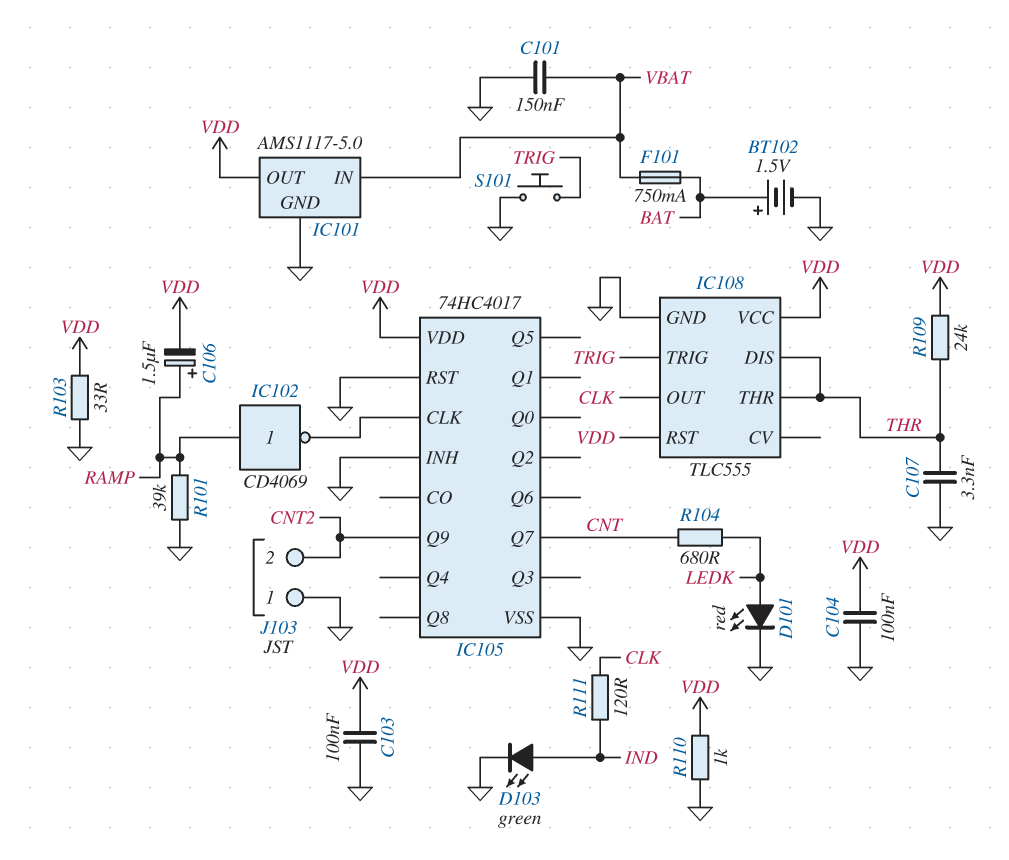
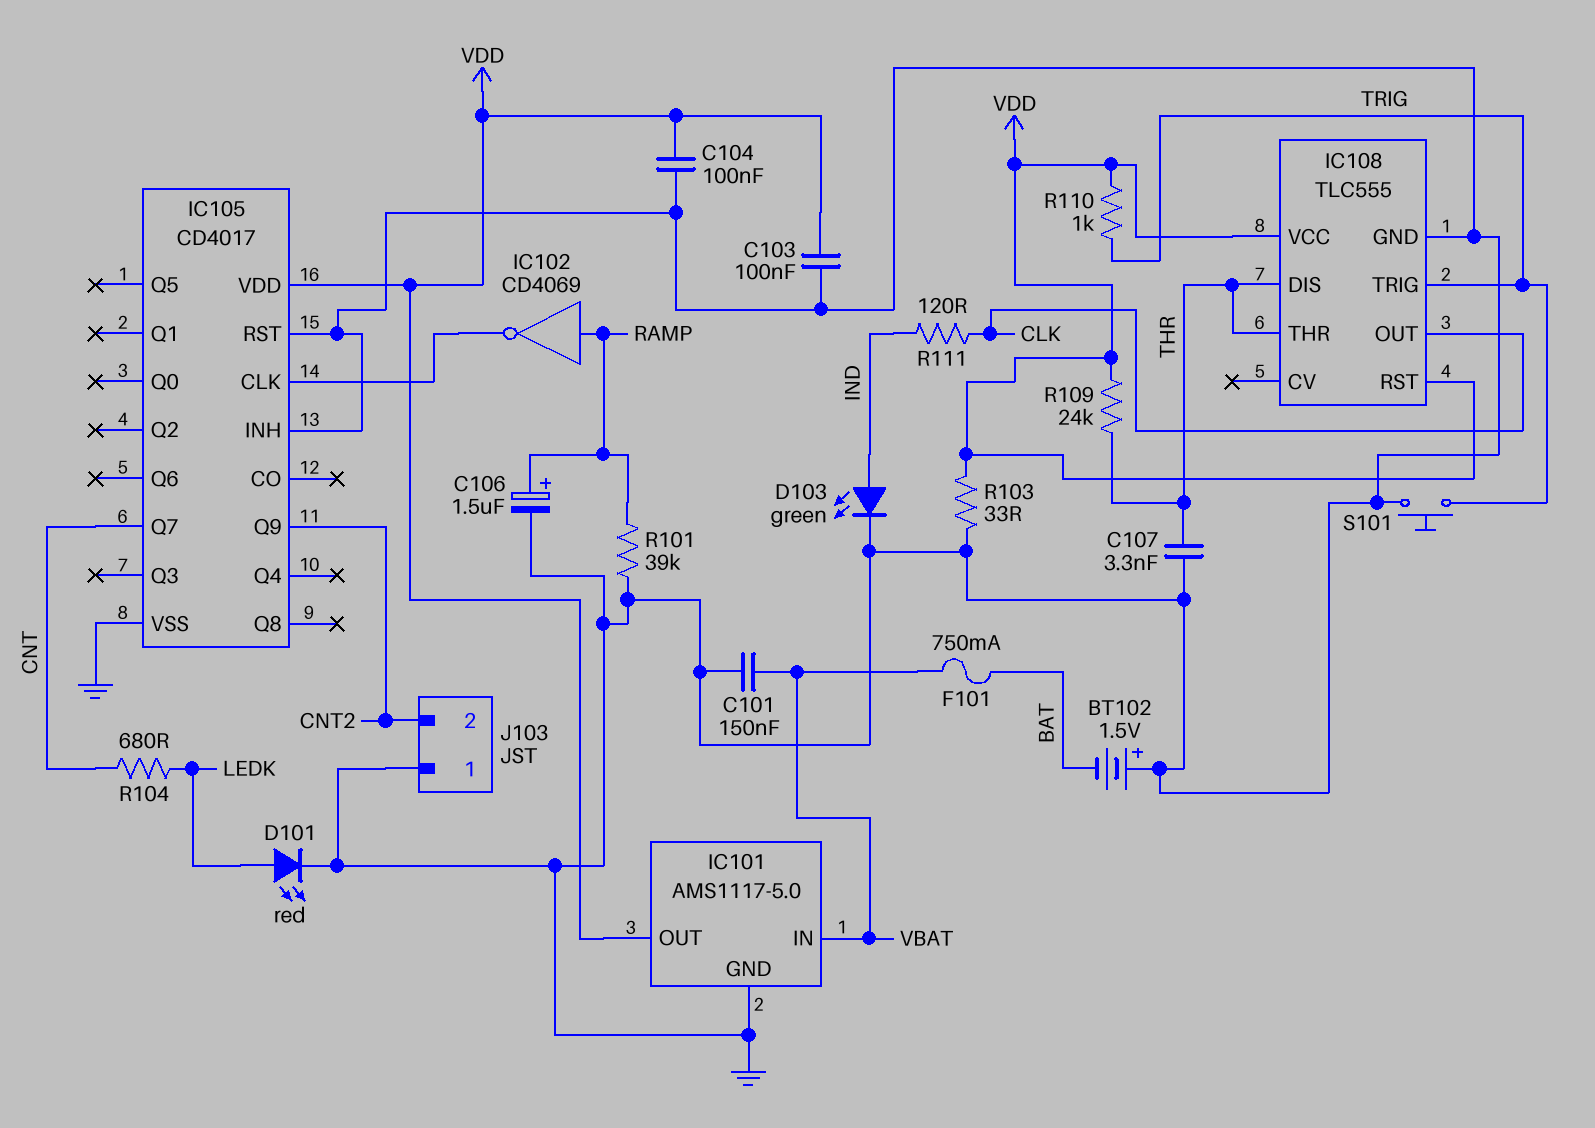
BT102: 1.5V (plus BAT, minus GND) -> 1.5V (plus GND, minus BAT)
C106: 1.5uF (plus RAMP, minus VDD) -> 1.5uF (plus RAMP, minus GND)
IC105: 74HC4017 -> CD4017
R110: 1k (GND, VDD) -> 1k (TRIG, VDD)

